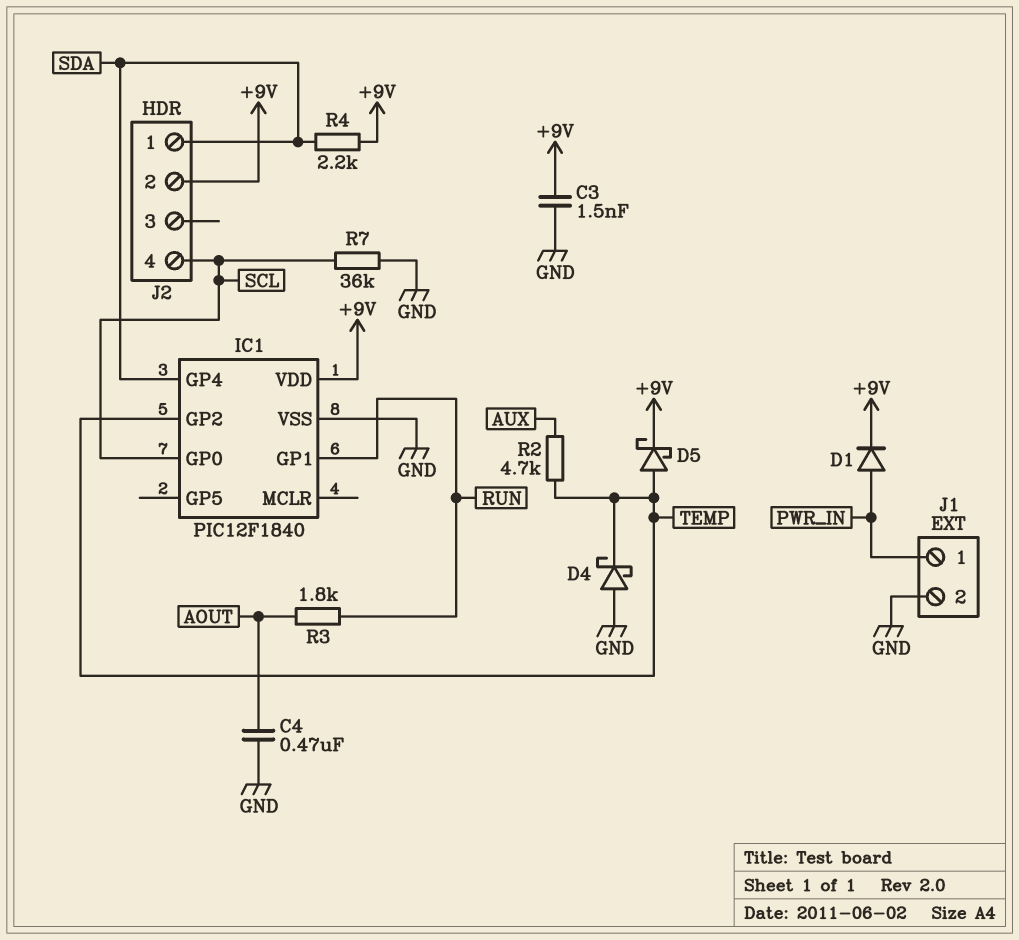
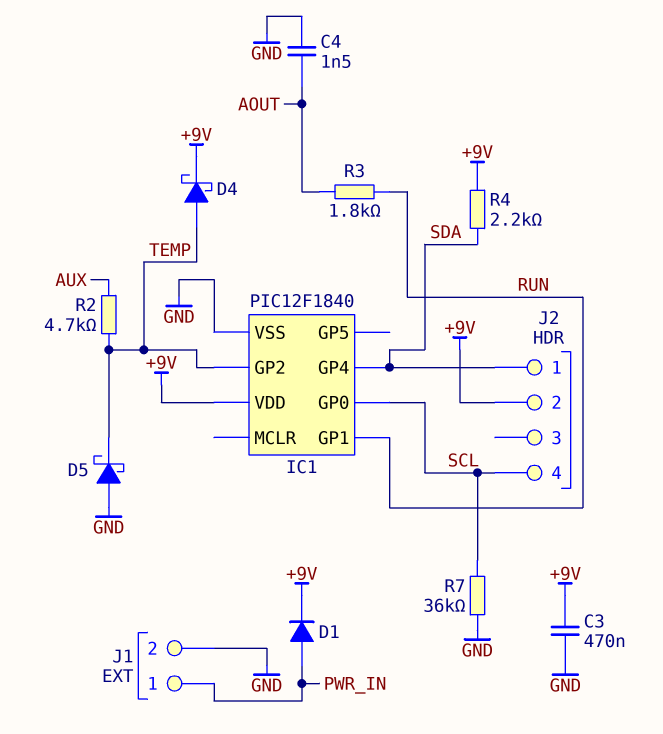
C3: 1.5nF (+9V, GND) -> 470nF (+9V, GND)
C4: 470nF (AOUT, GND) -> 1.5nF (AOUT, GND)
D4: schottky (A GND, K TEMP) -> schottky (A TEMP, K +9V)
D5: schottky (A TEMP, K +9V) -> schottky (A GND, K TEMP)

